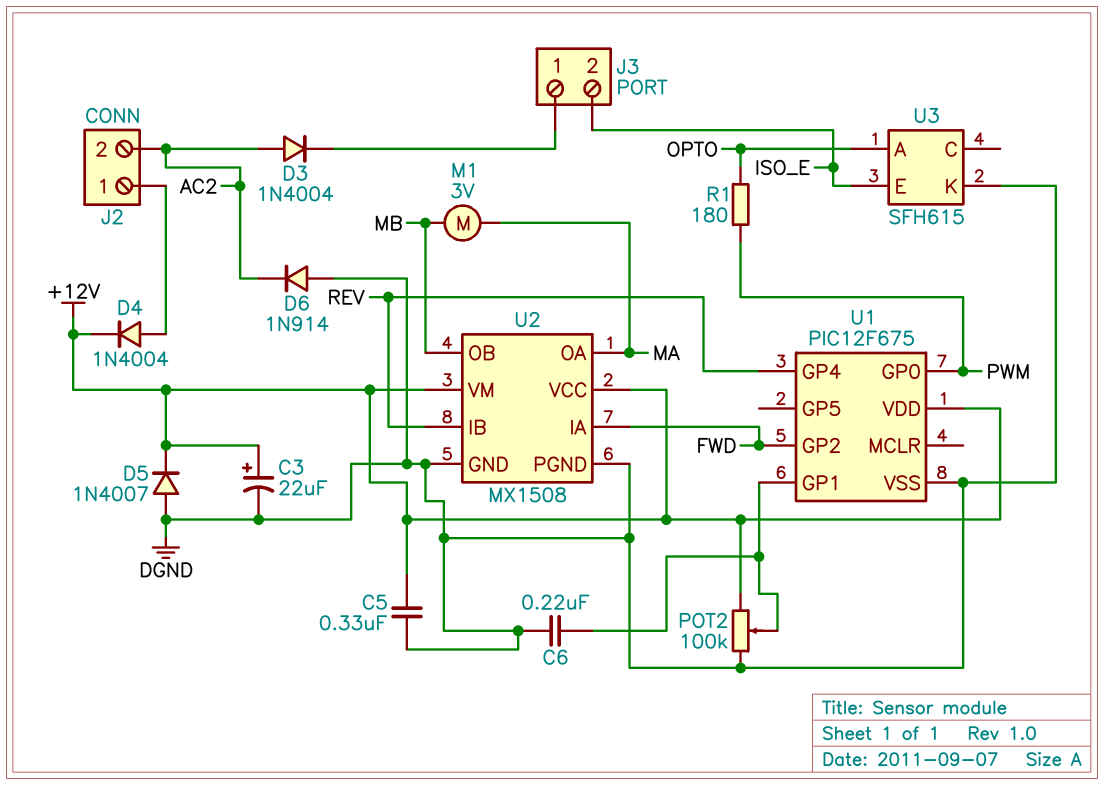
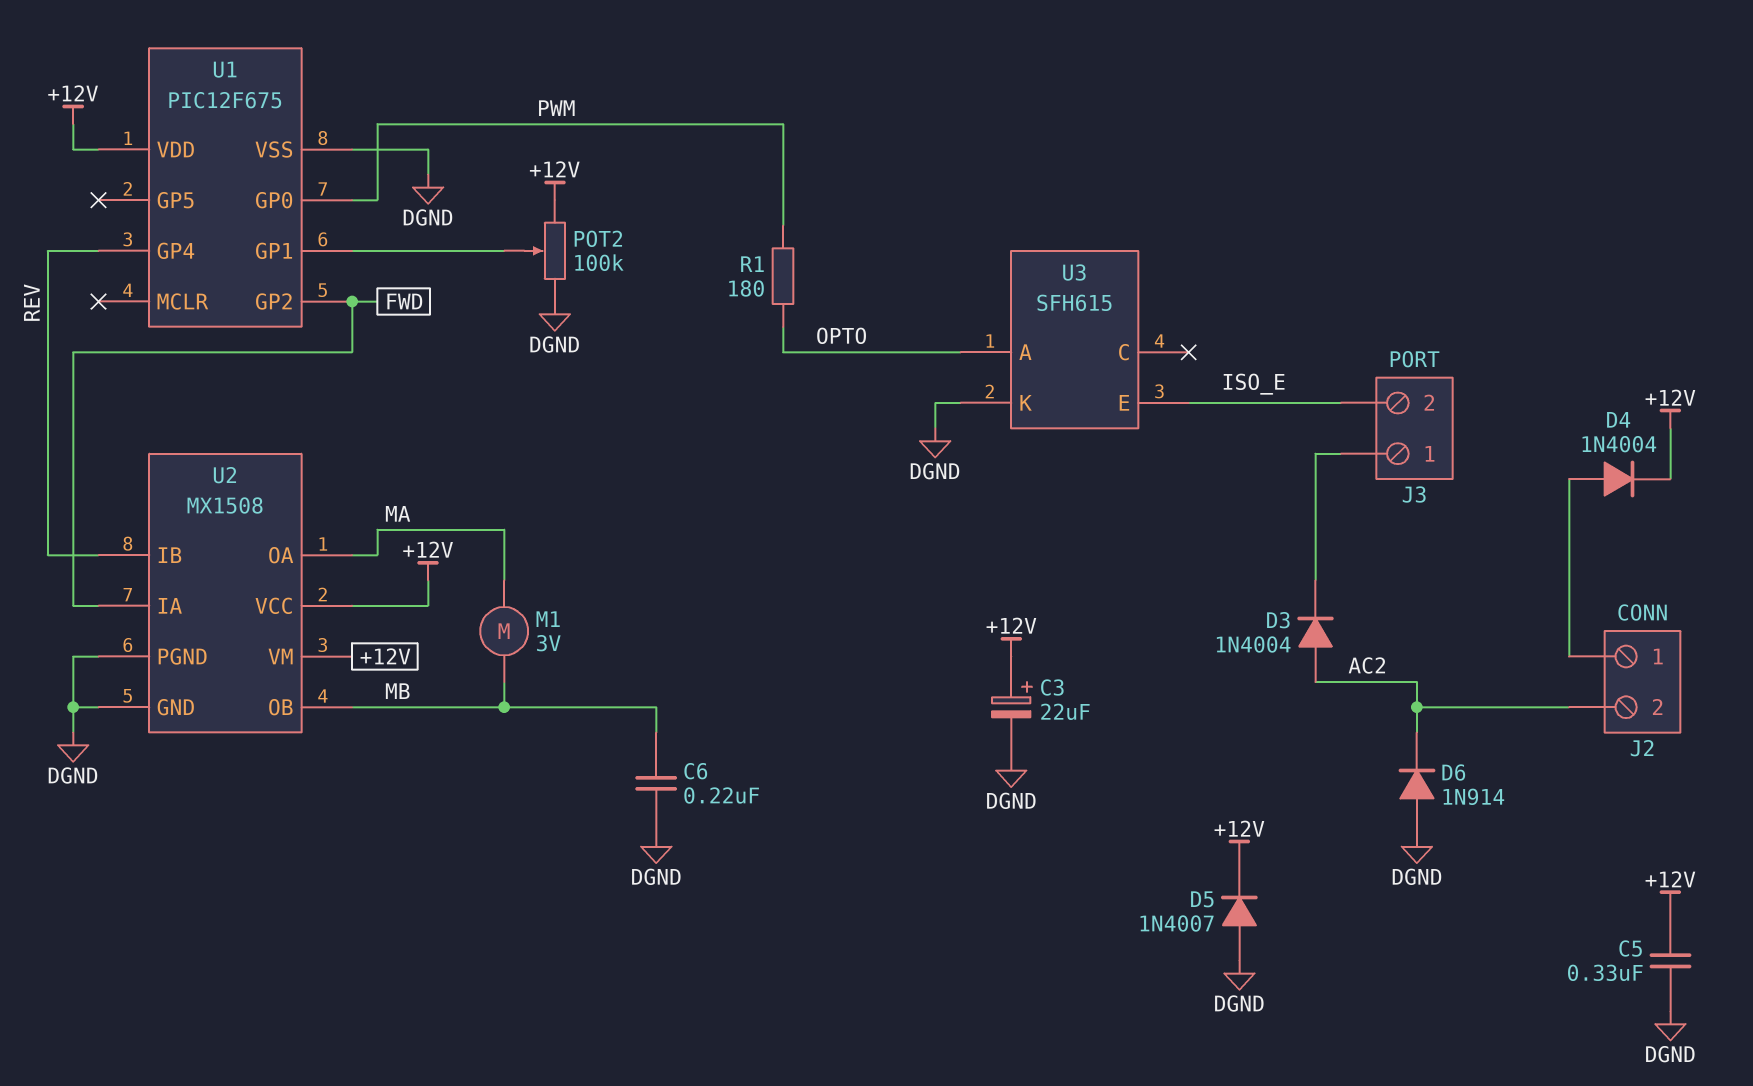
C6: 220nF (DGND, U1/GP1) -> 220nF (DGND, MB)

